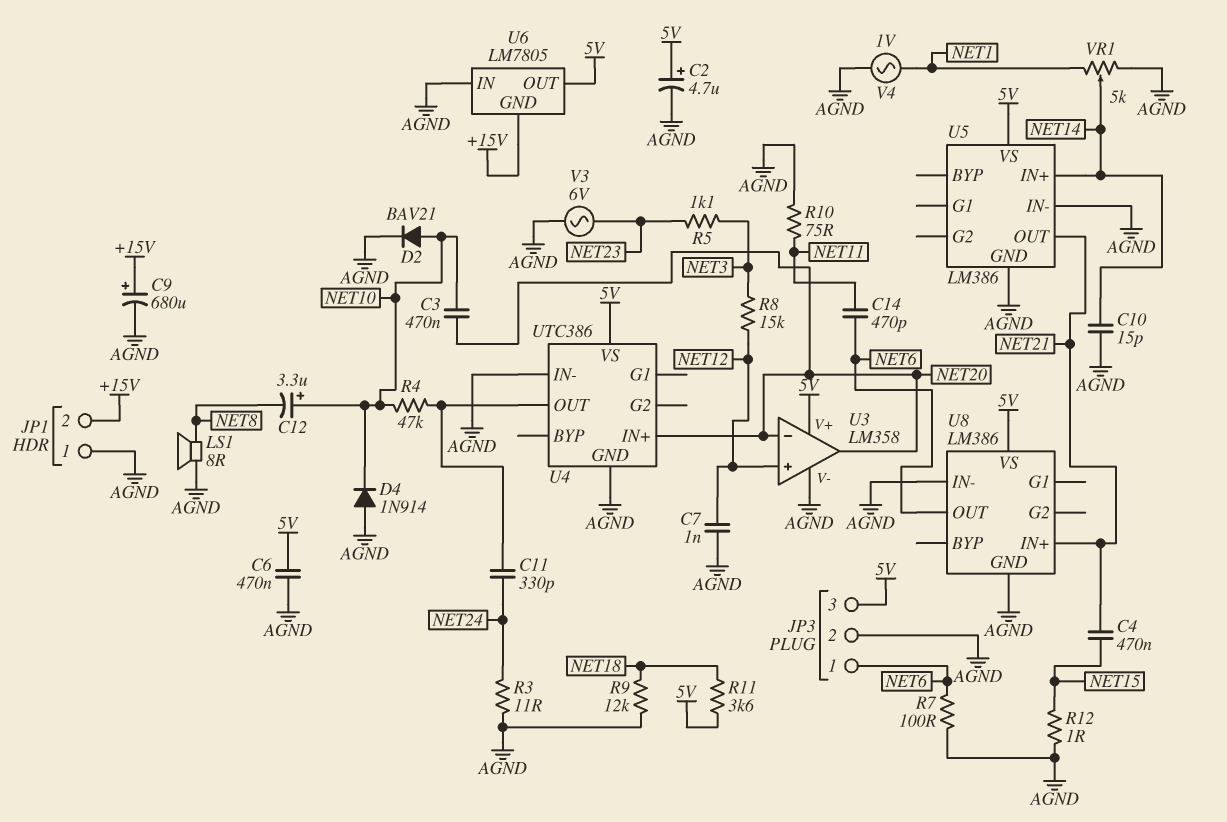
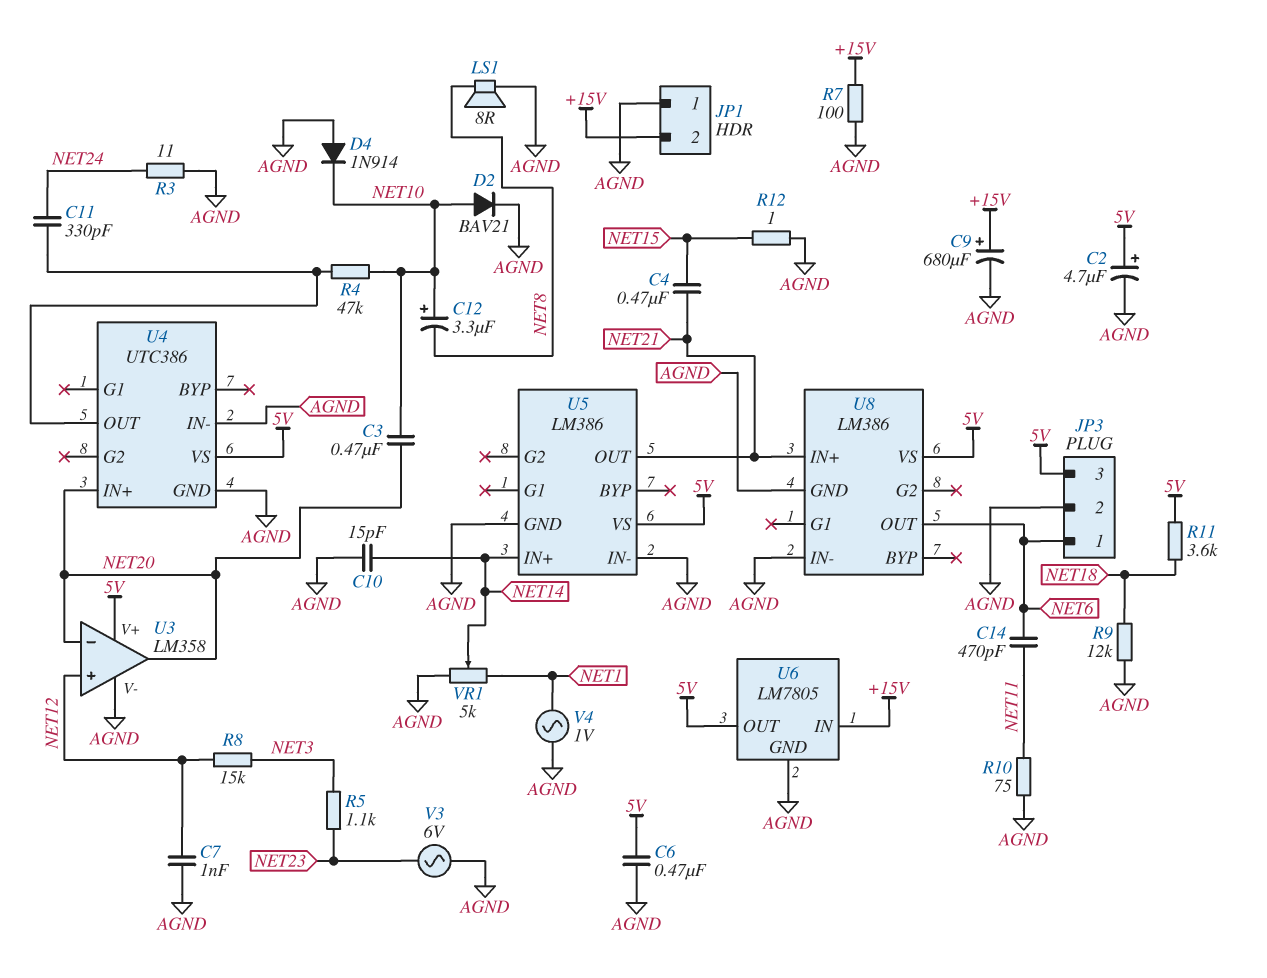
R7: 100 (AGND, NET6) -> 100 (+15V, AGND)
U6 pin GND: +15V -> AGND
U6 pin IN: AGND -> +15V

